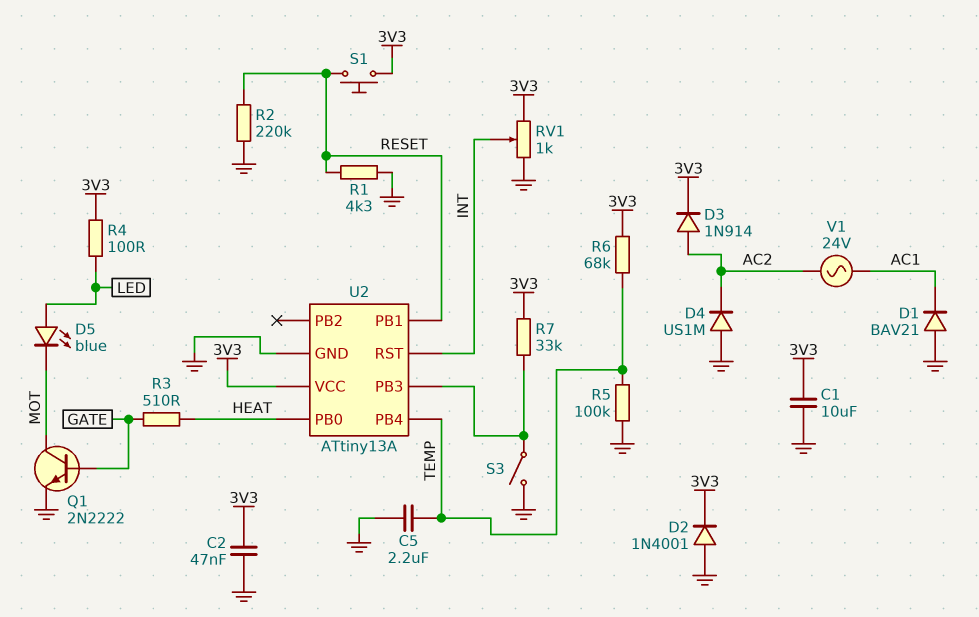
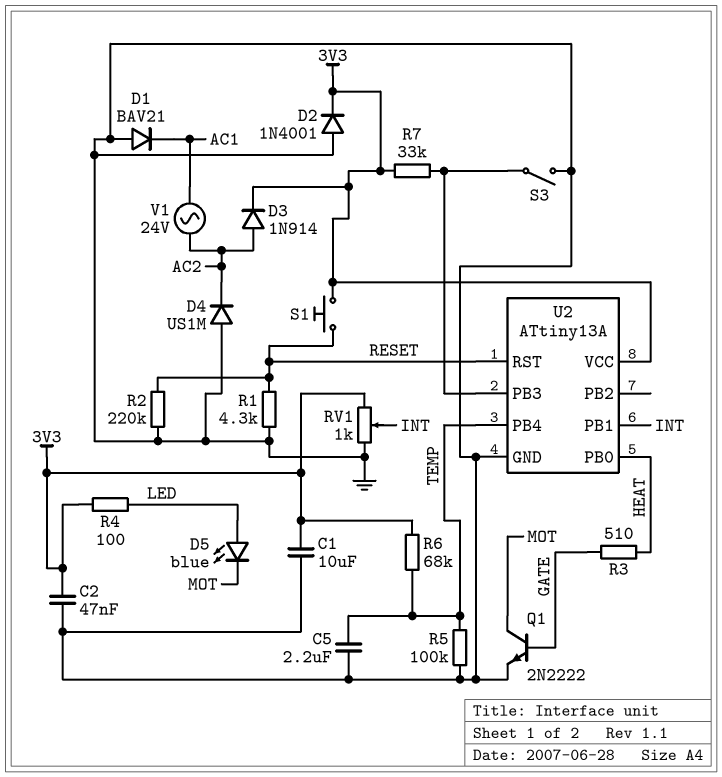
U2 pin PB1: RESET -> INT
U2 pin RST: INT -> RESET

